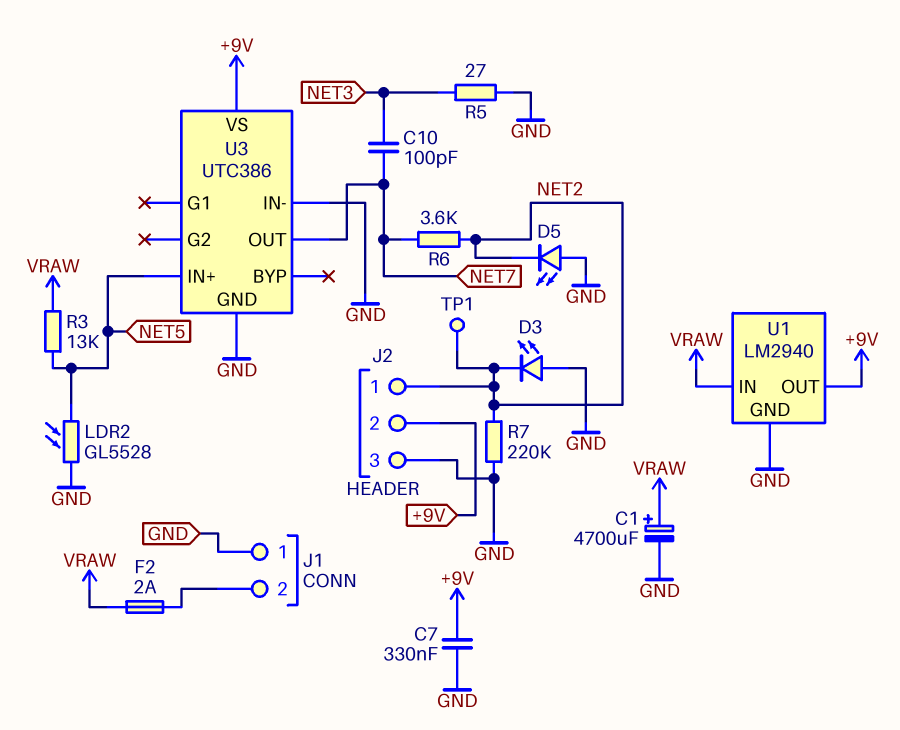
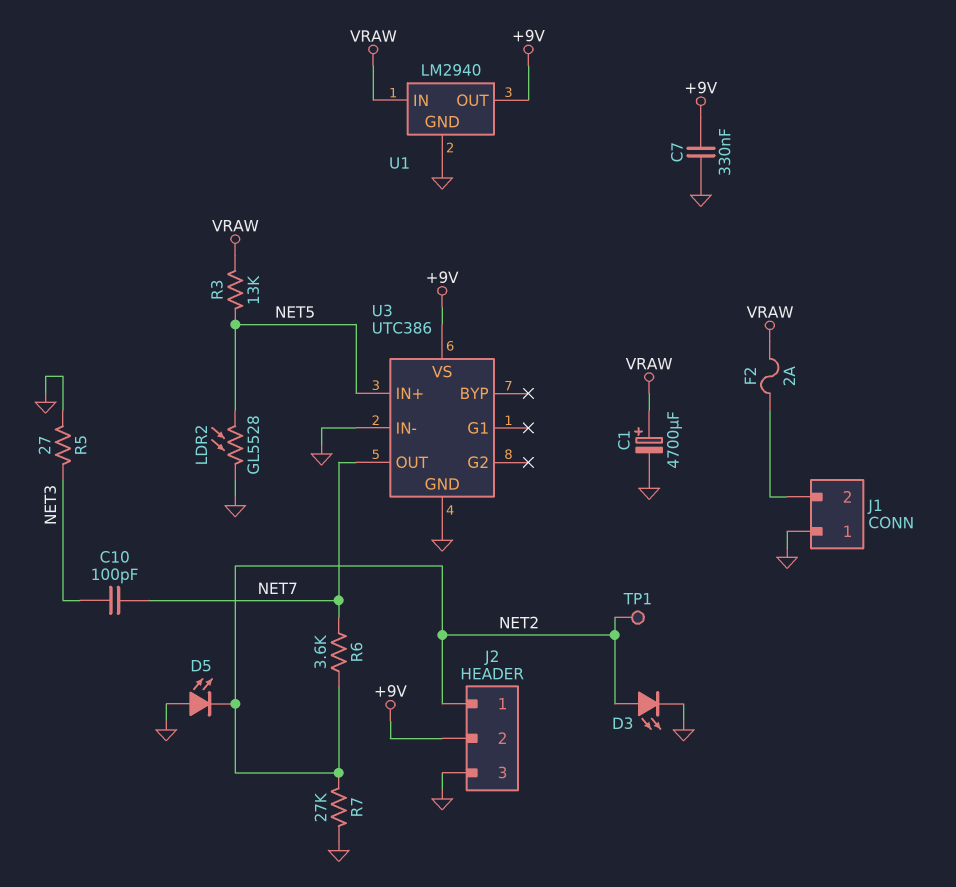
D3: LED (A GND, K NET2) -> LED (A NET2, K GND)
R7: 220k (GND, NET2) -> 27k (GND, NET2)

